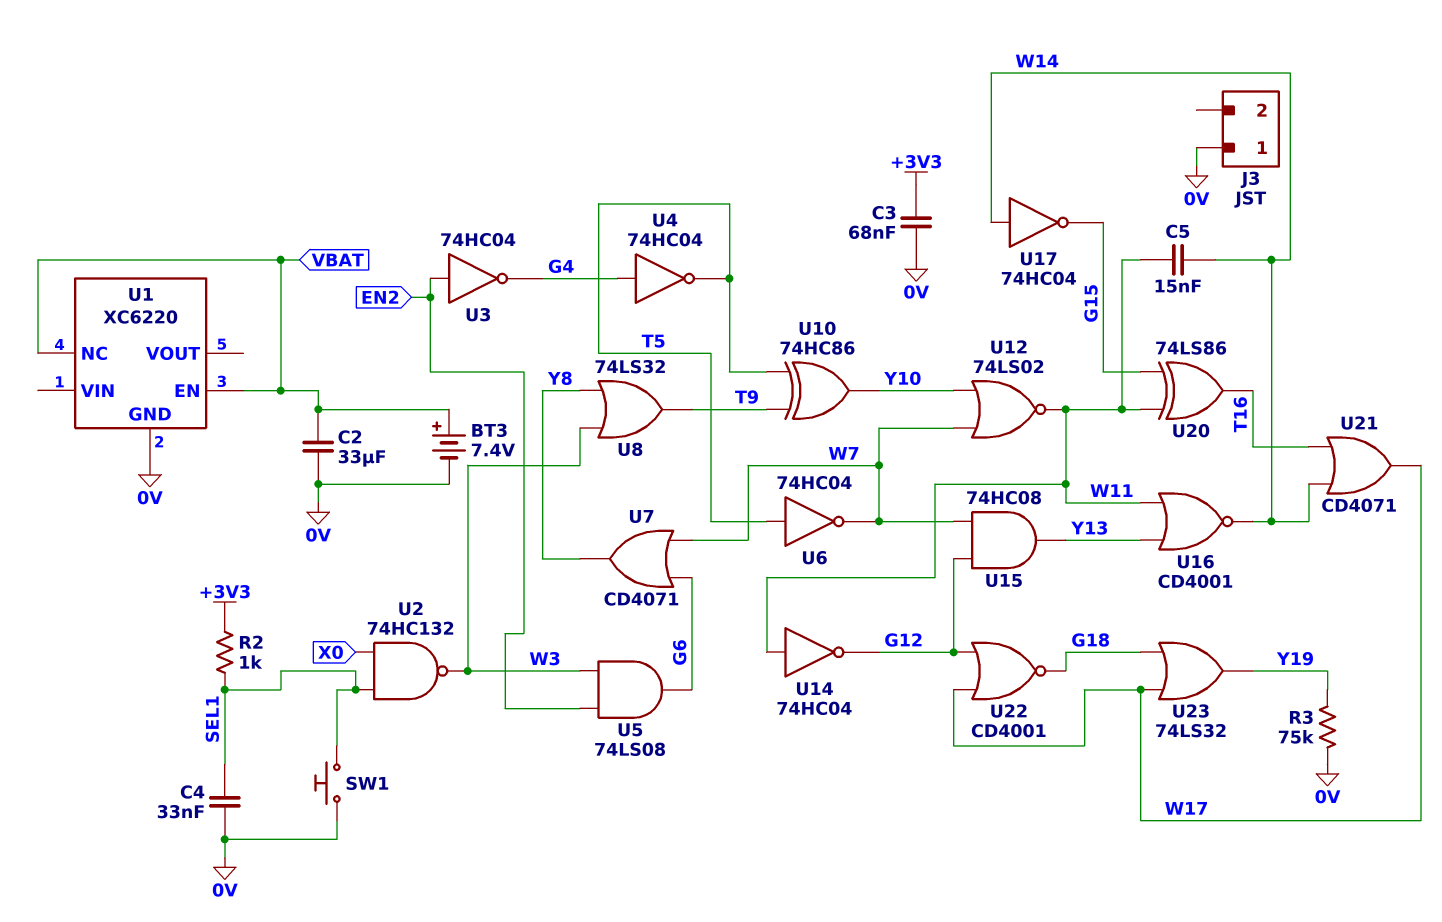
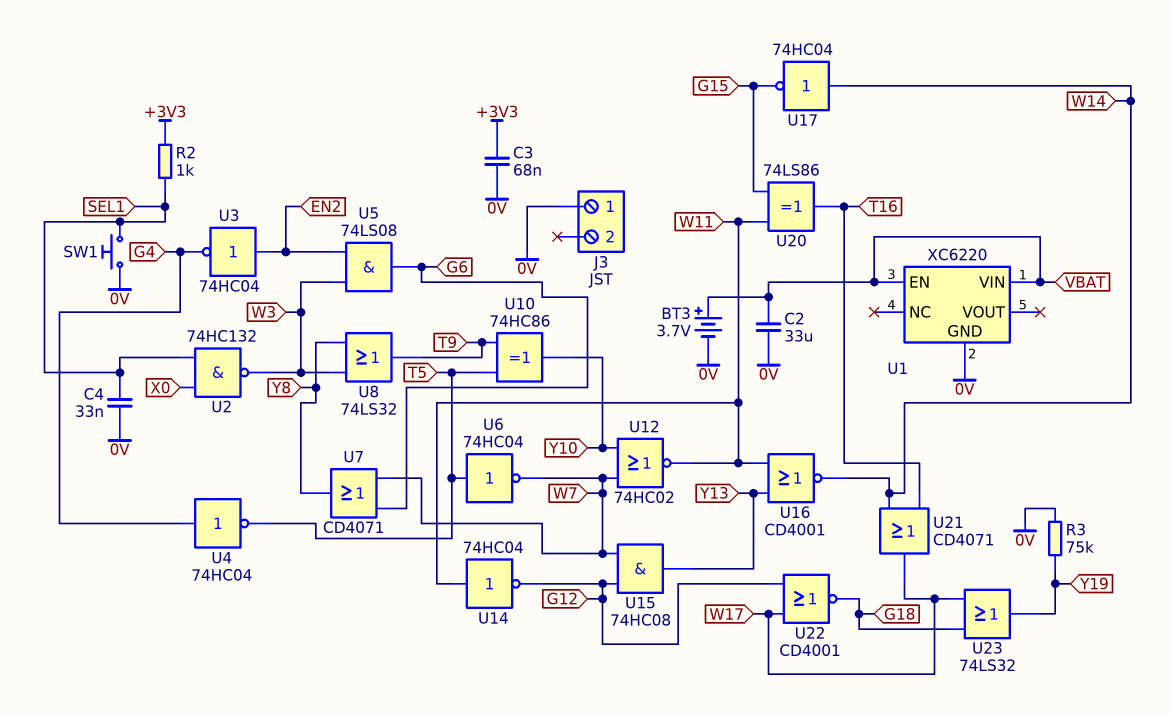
BT3: 7.4V (plus VBAT, minus 0V) -> 3.7V (plus VBAT, minus 0V)
C5: 15nF (W11, W14) -> none
U1 pin NC: VBAT -> none
U1 pin VIN: none -> VBAT
U12: NOR 74LS02 (in W7, in Y10, out W11) -> NOR 74HC02 (in W7, in Y10, out W11)

